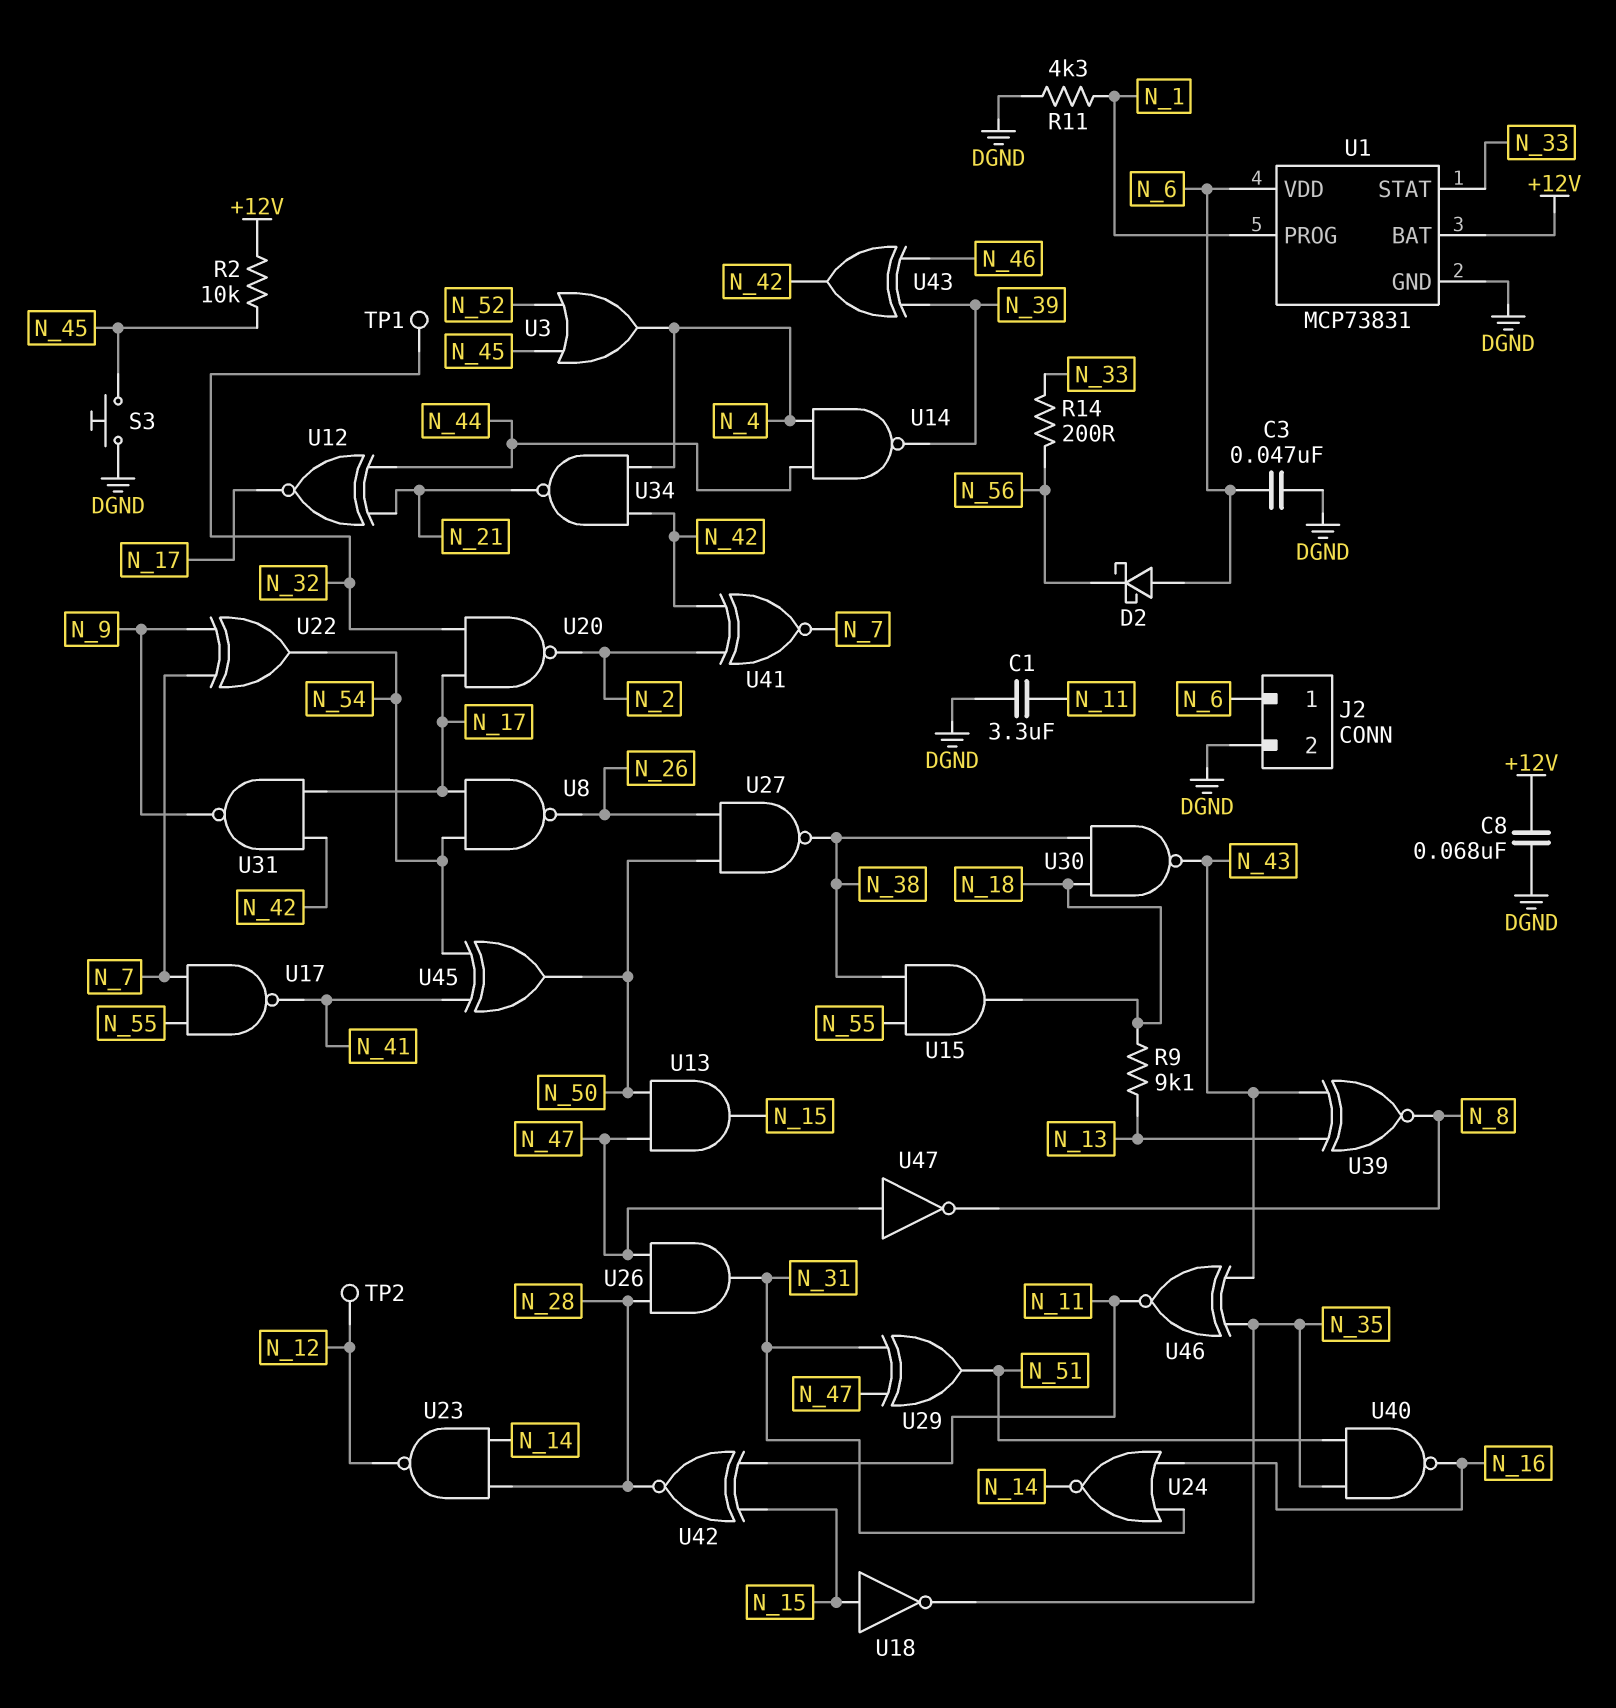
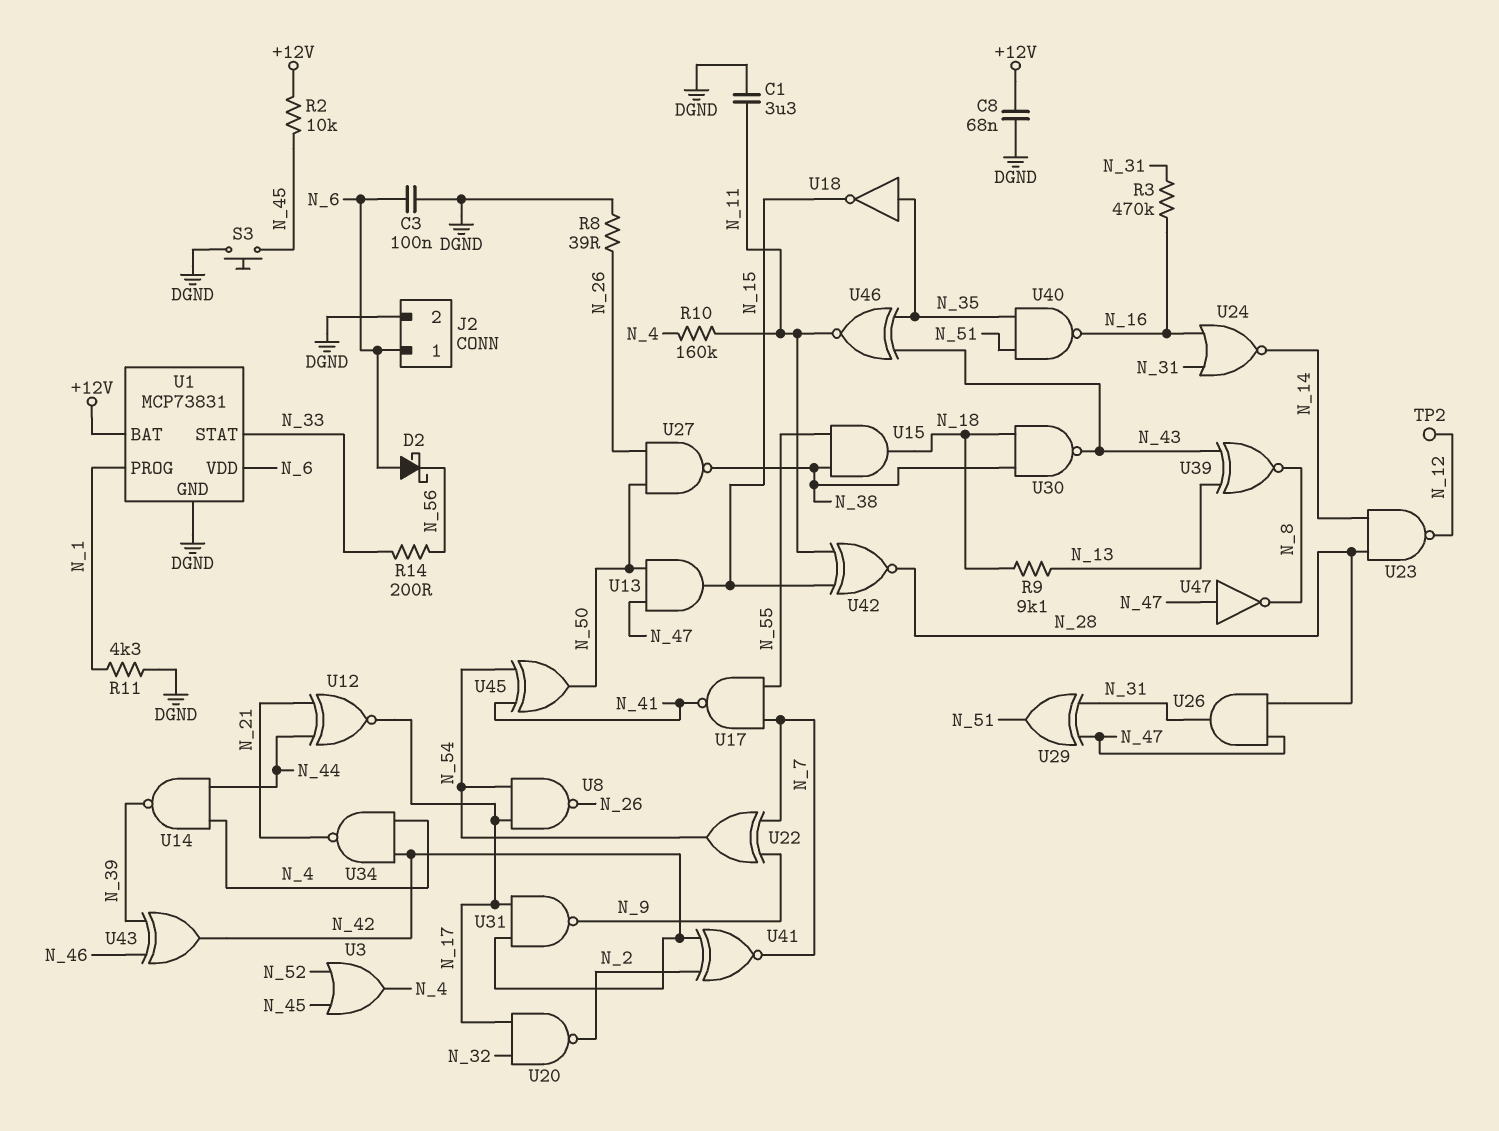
C3: 47nF (DGND, N_6) -> 100nF (DGND, N_6)
R3: none -> 470k (N_16, N_31)
R8: none -> 39 (DGND, N_26)
R10: none -> 160k (N_4, N_11)
TP1: test point (N_32) -> none
U18: NOT (in N_15, out N_35) -> NOT (in N_35, out N_15)

